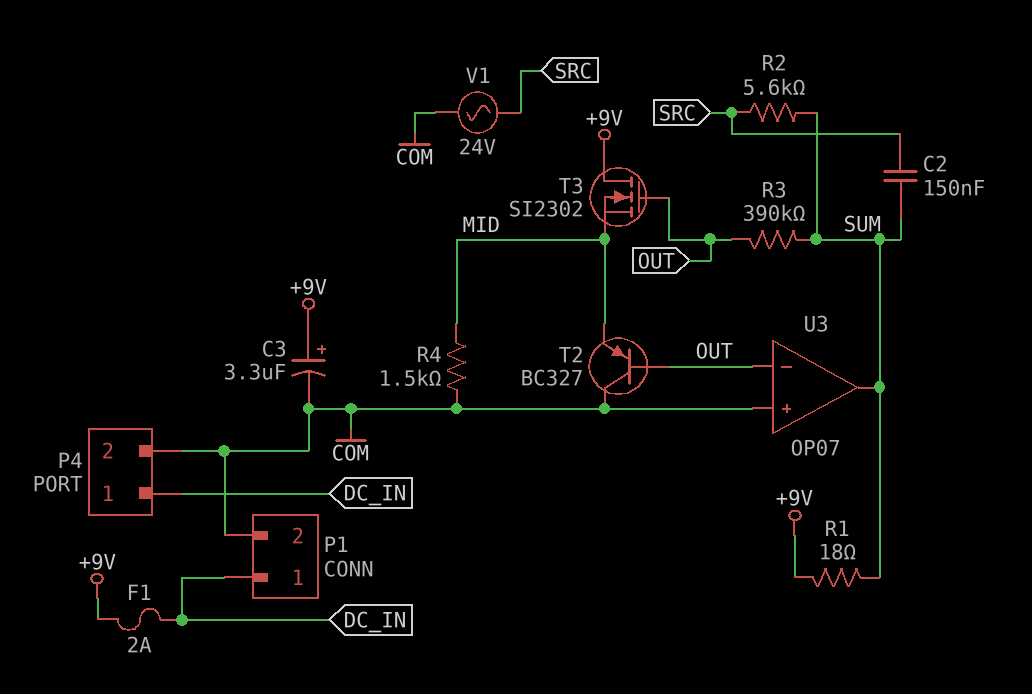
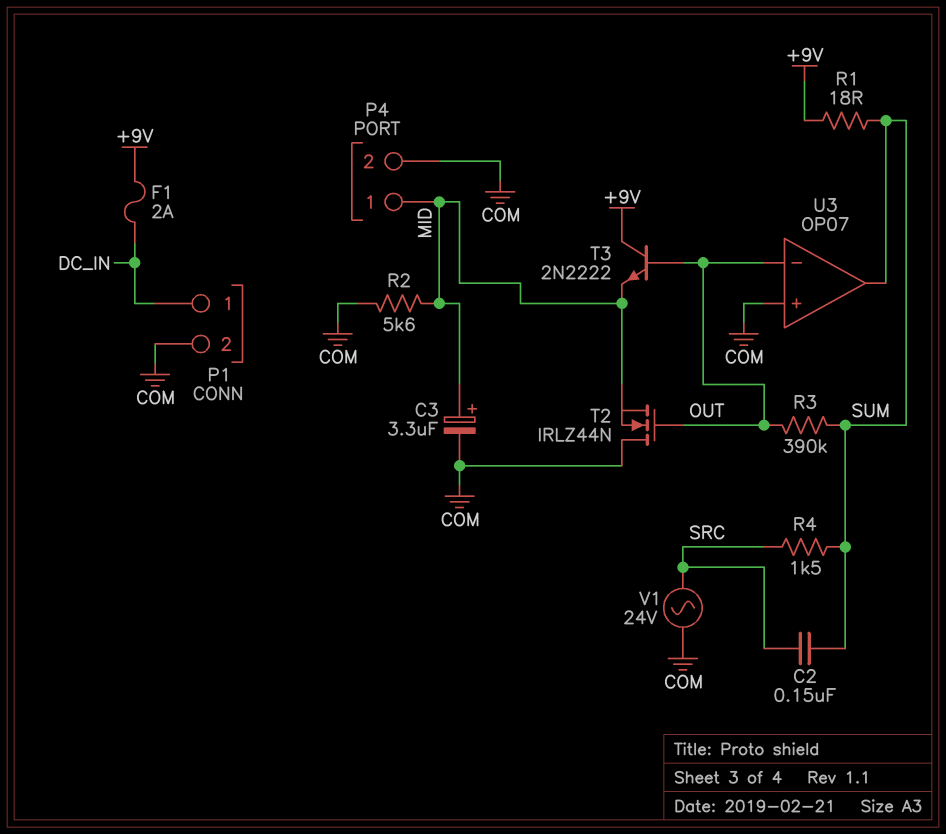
C3: 3.3uF (plus +9V, minus COM) -> 3.3uF (plus MID, minus COM)
P4 pin 1: DC_IN -> MID
R2: 5.6k (SRC, SUM) -> 5.6k (COM, MID)
R4: 1.5k (COM, MID) -> 1.5k (SRC, SUM)
T2: PNP BC327 (B OUT, C COM, E MID) -> NMOS IRLZ44N (G OUT, D COM, S MID)
T3: NMOS SI2302 (G OUT, D +9V, S MID) -> NPN 2N2222 (B OUT, C +9V, E MID)

